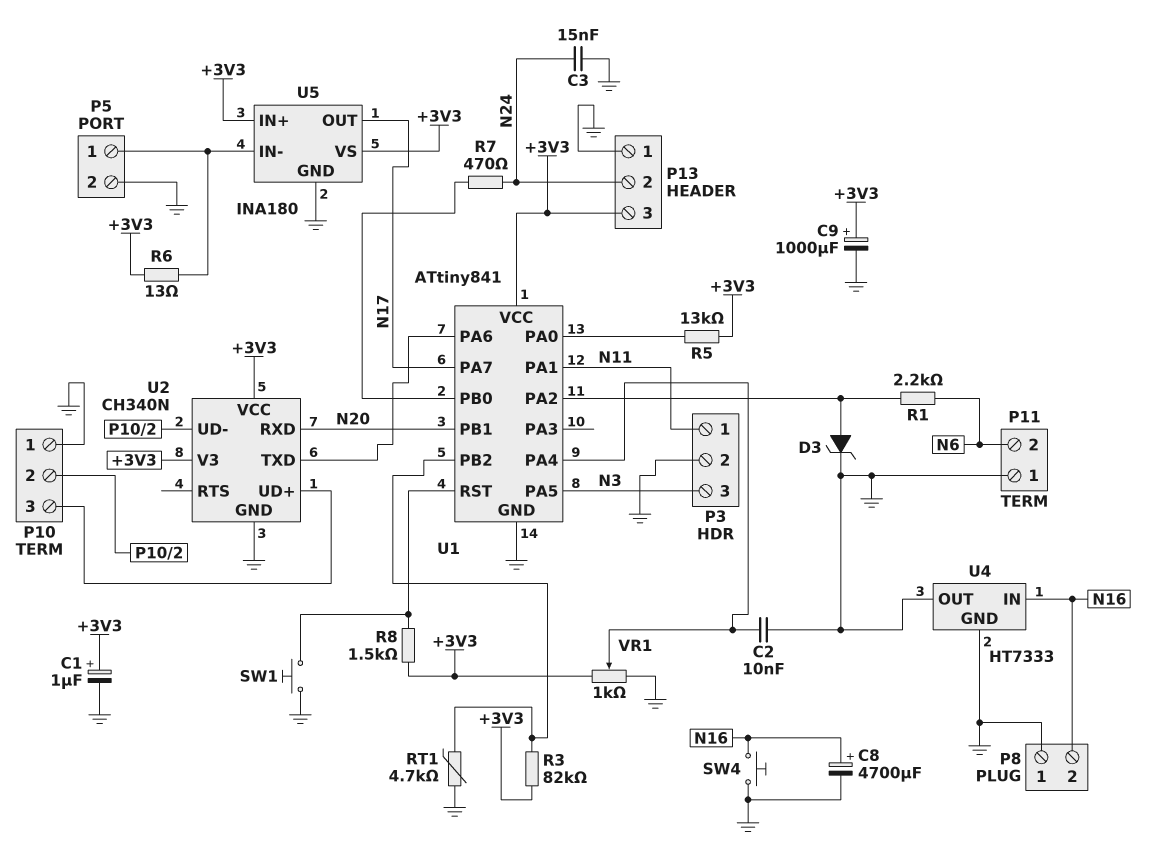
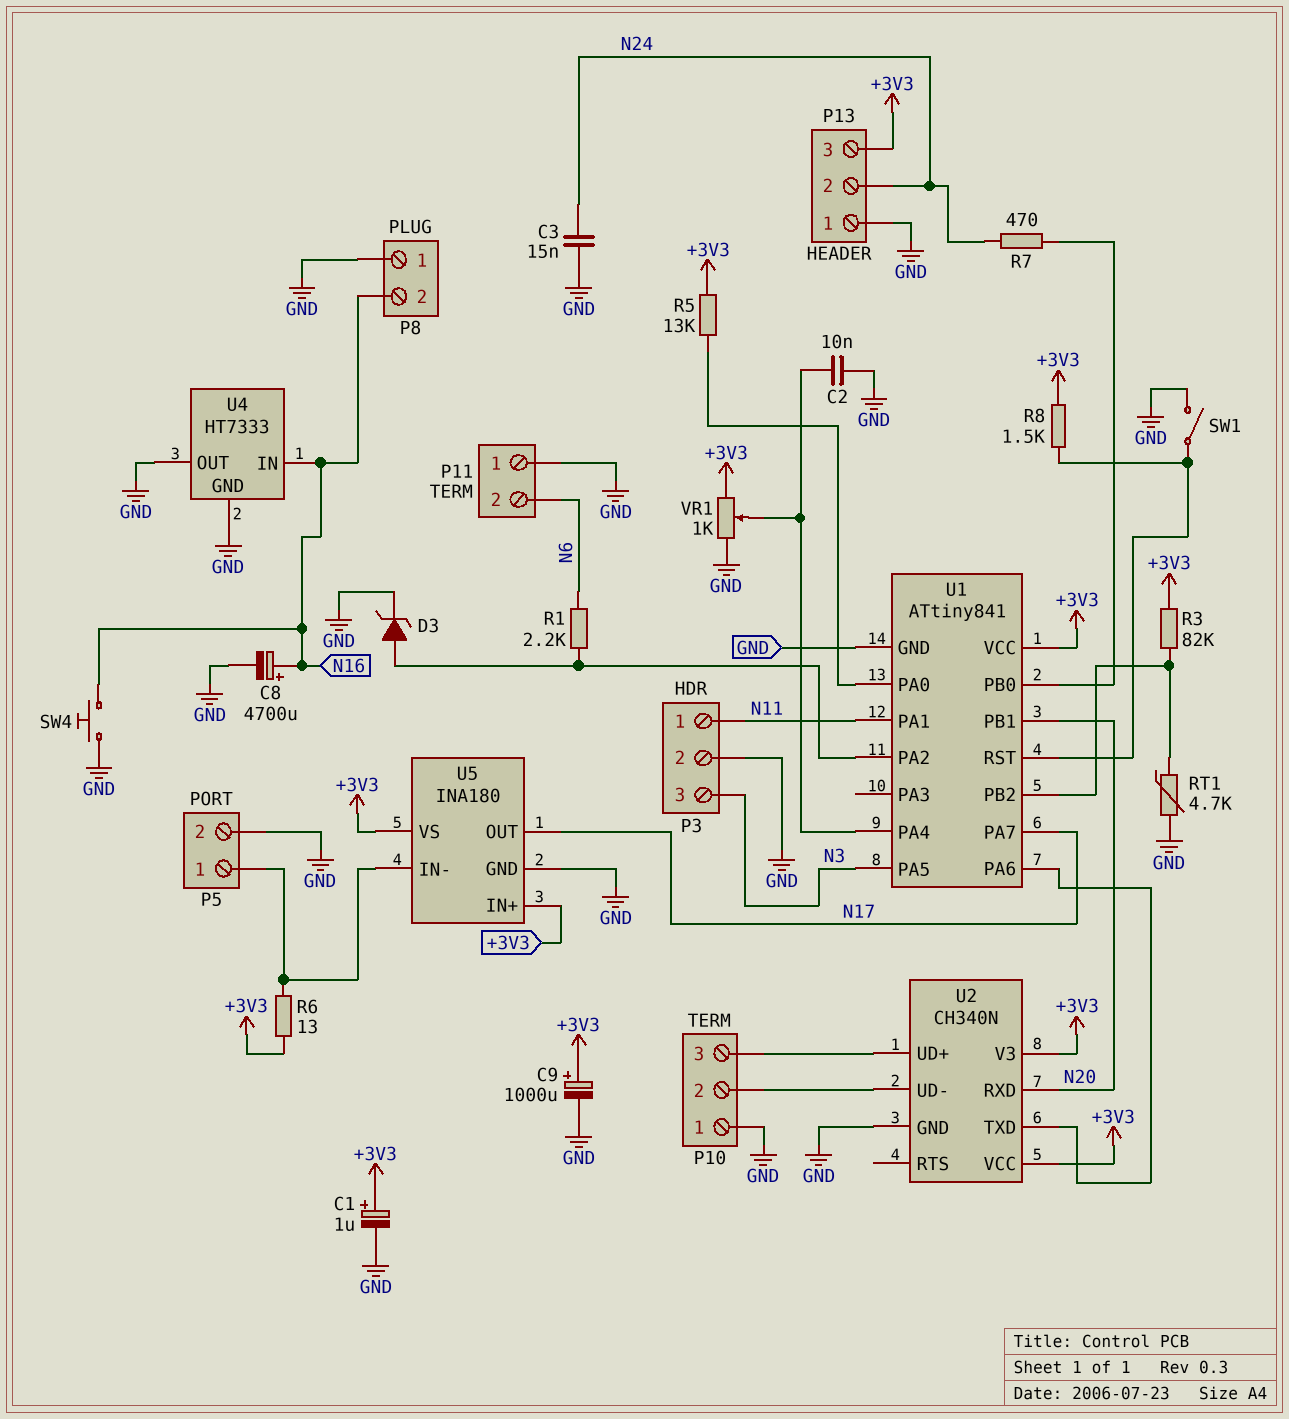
SW1: button (GND, U1/RST) -> switch (GND, U1/RST)

